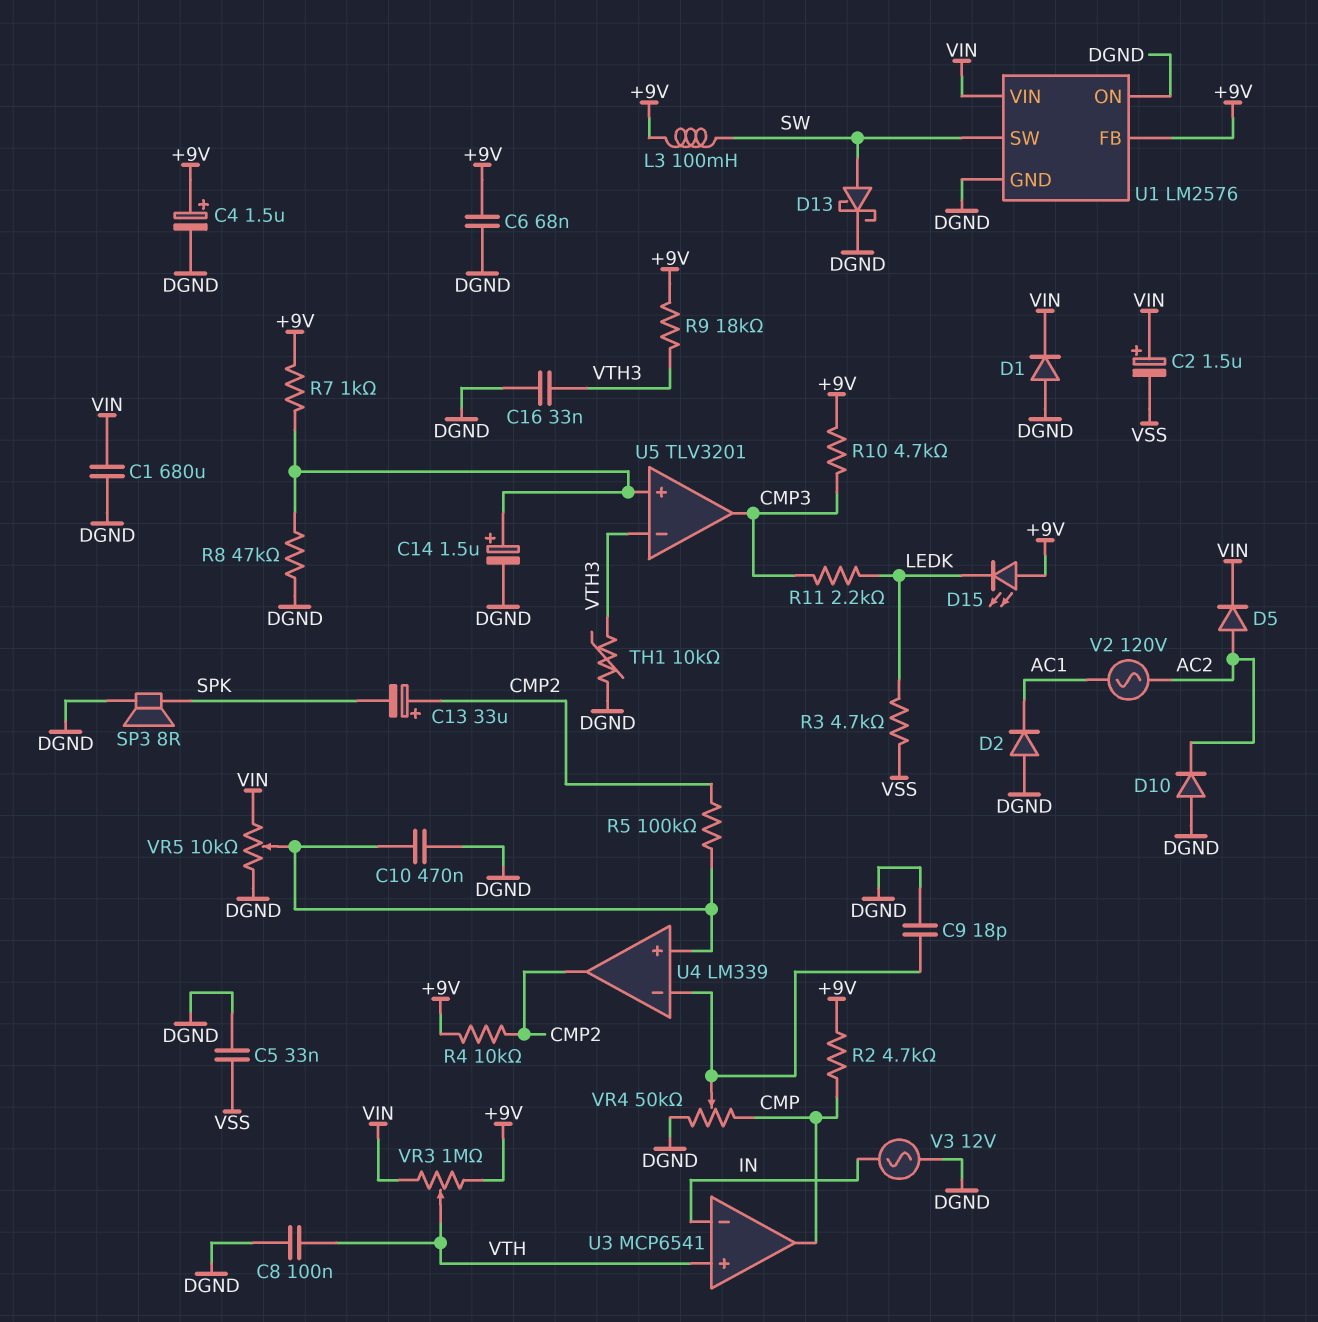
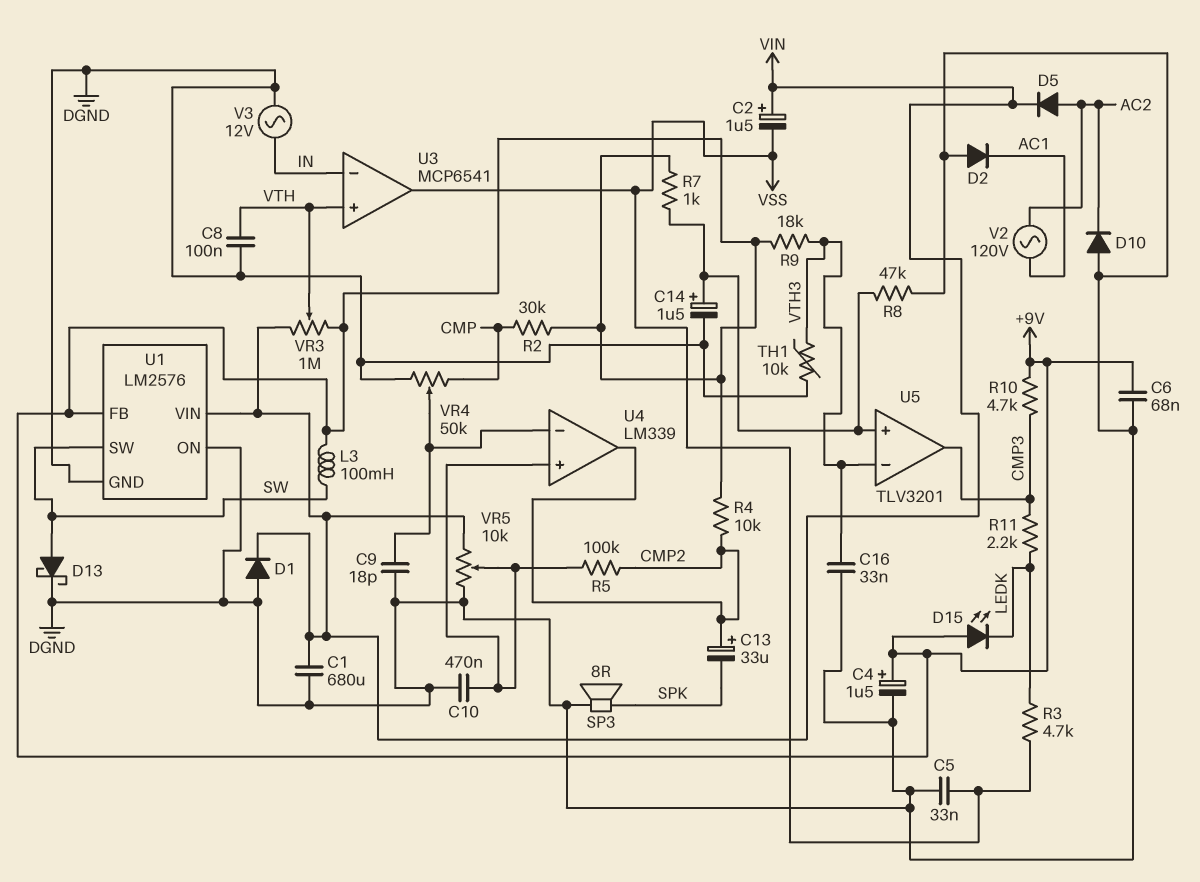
R2: 4.7k (+9V, CMP) -> 30k (+9V, CMP)
U3 pin out: CMP -> VSS

